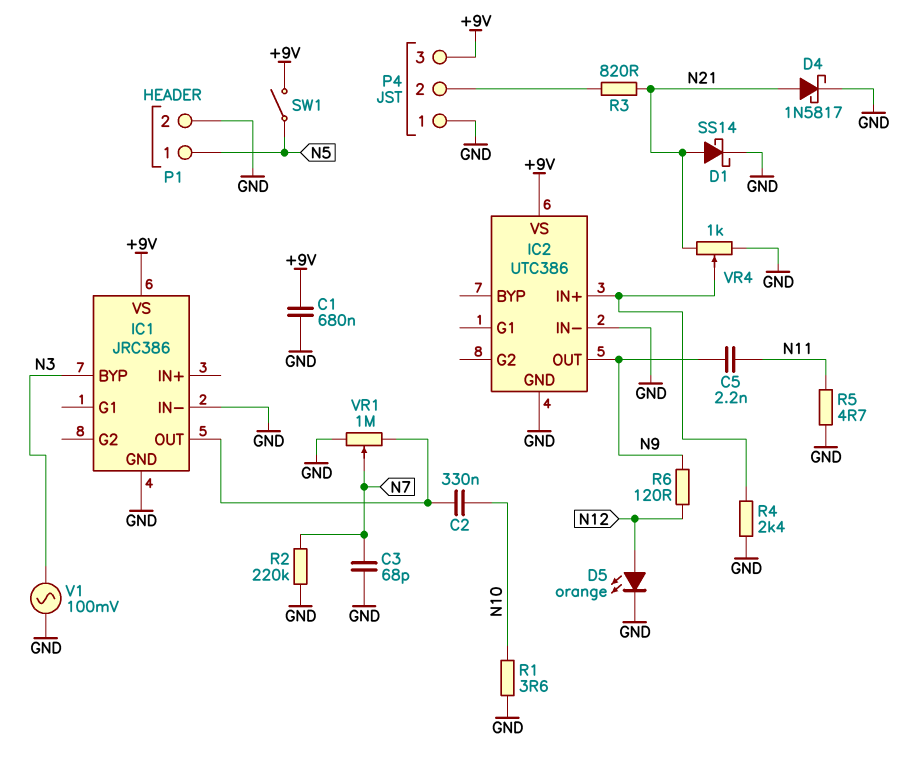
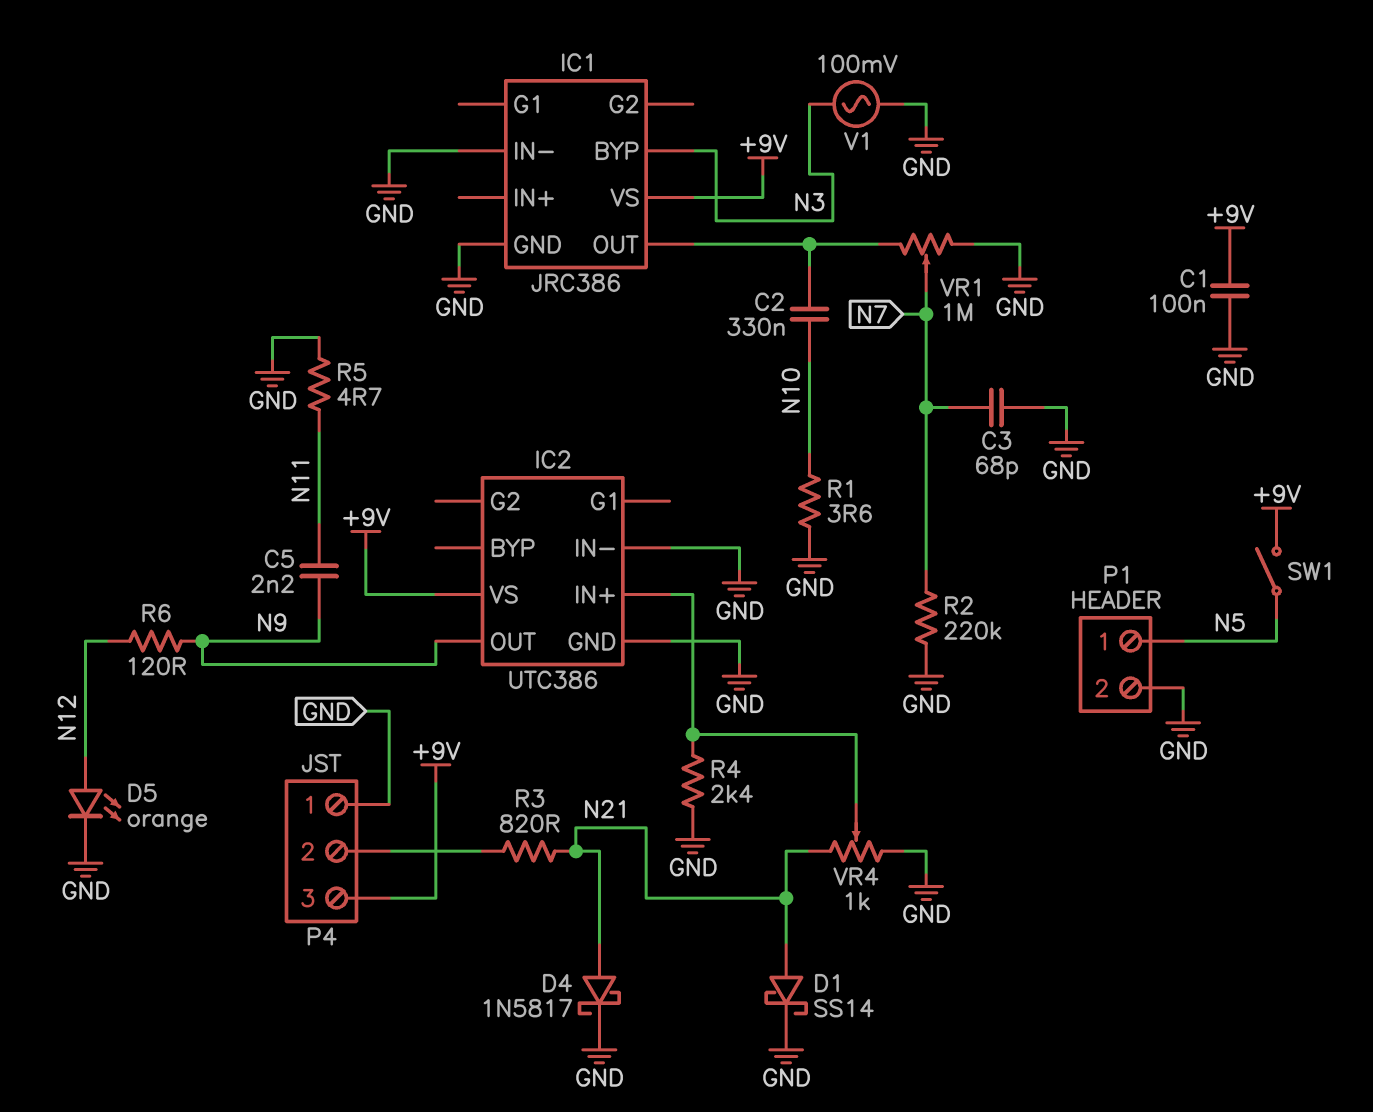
C1: 680nF (+9V, GND) -> 100nF (+9V, GND)

